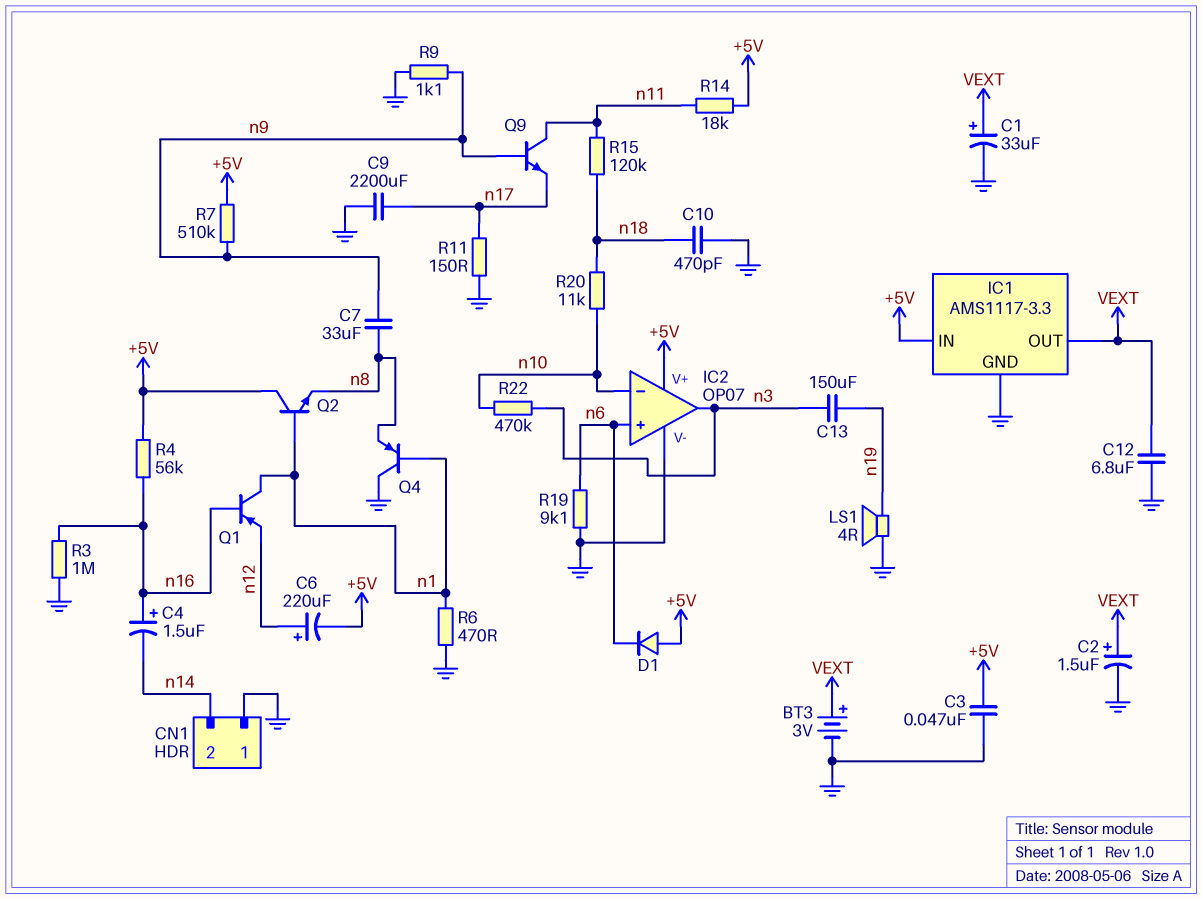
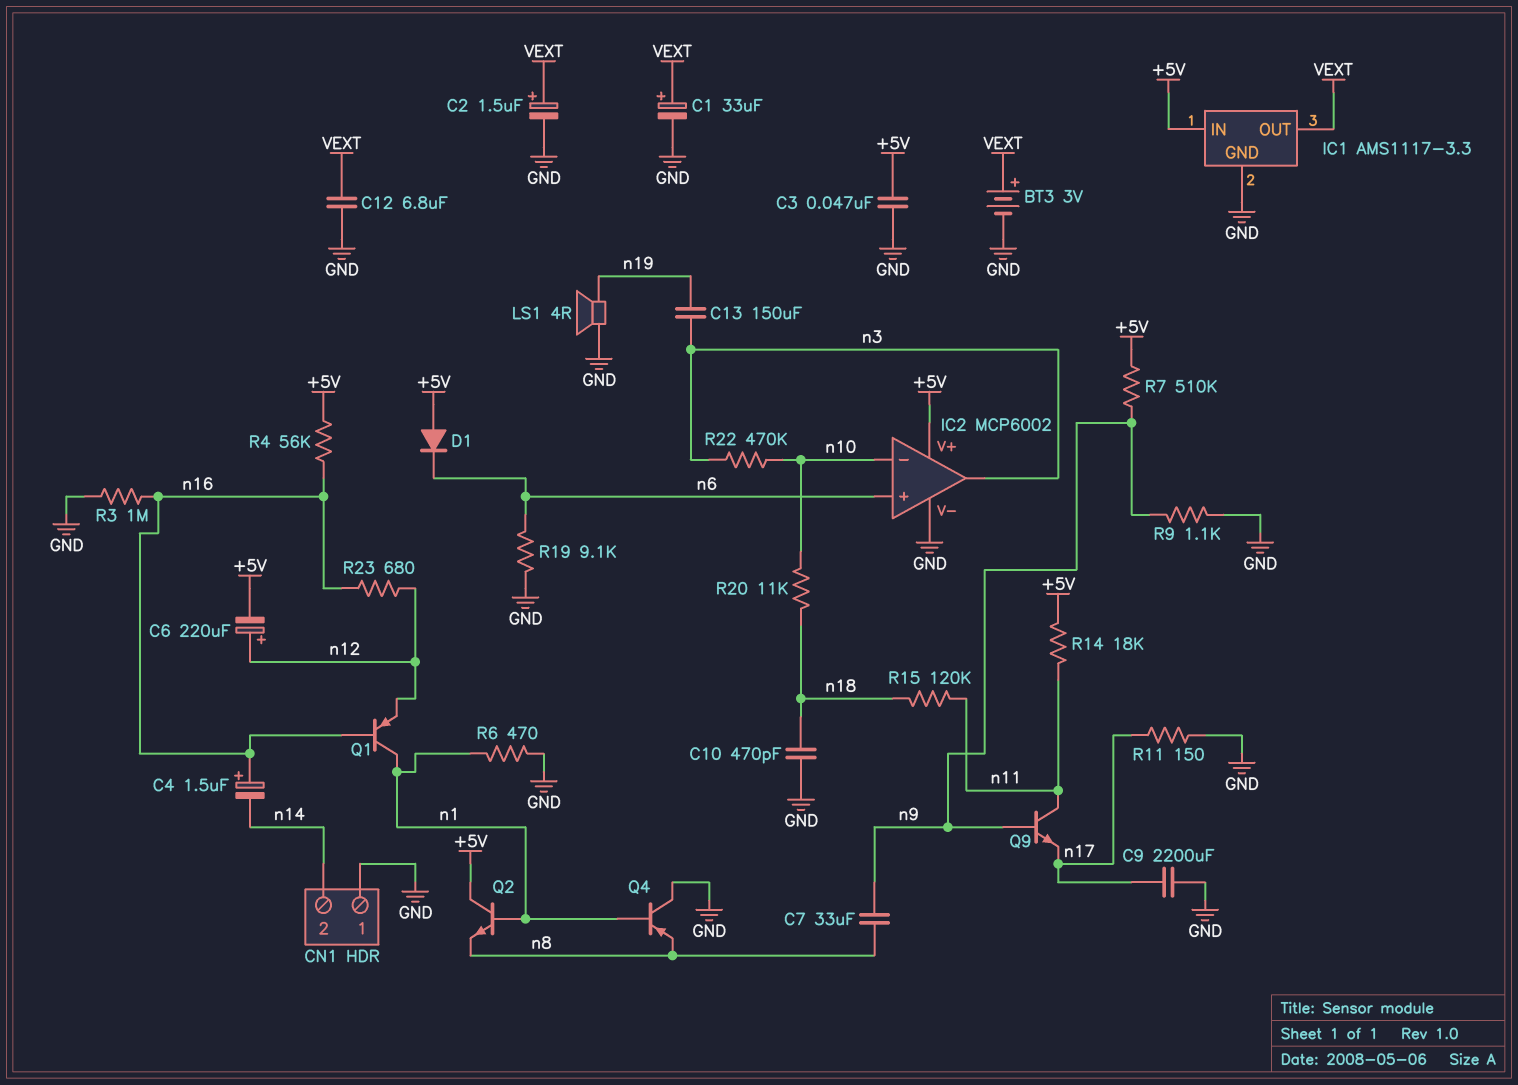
IC2: OP07 -> MCP6002
R23: none -> 680 (n12, n16)

